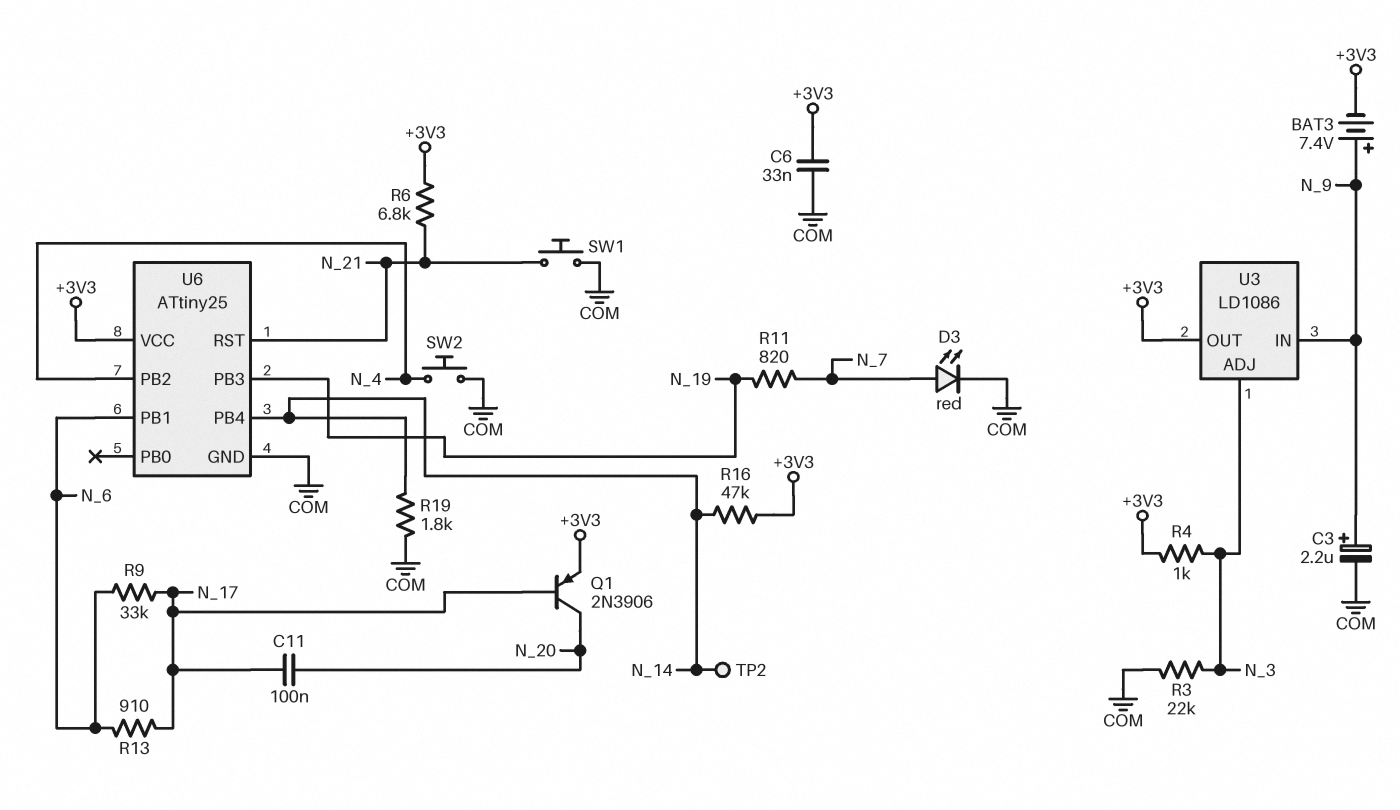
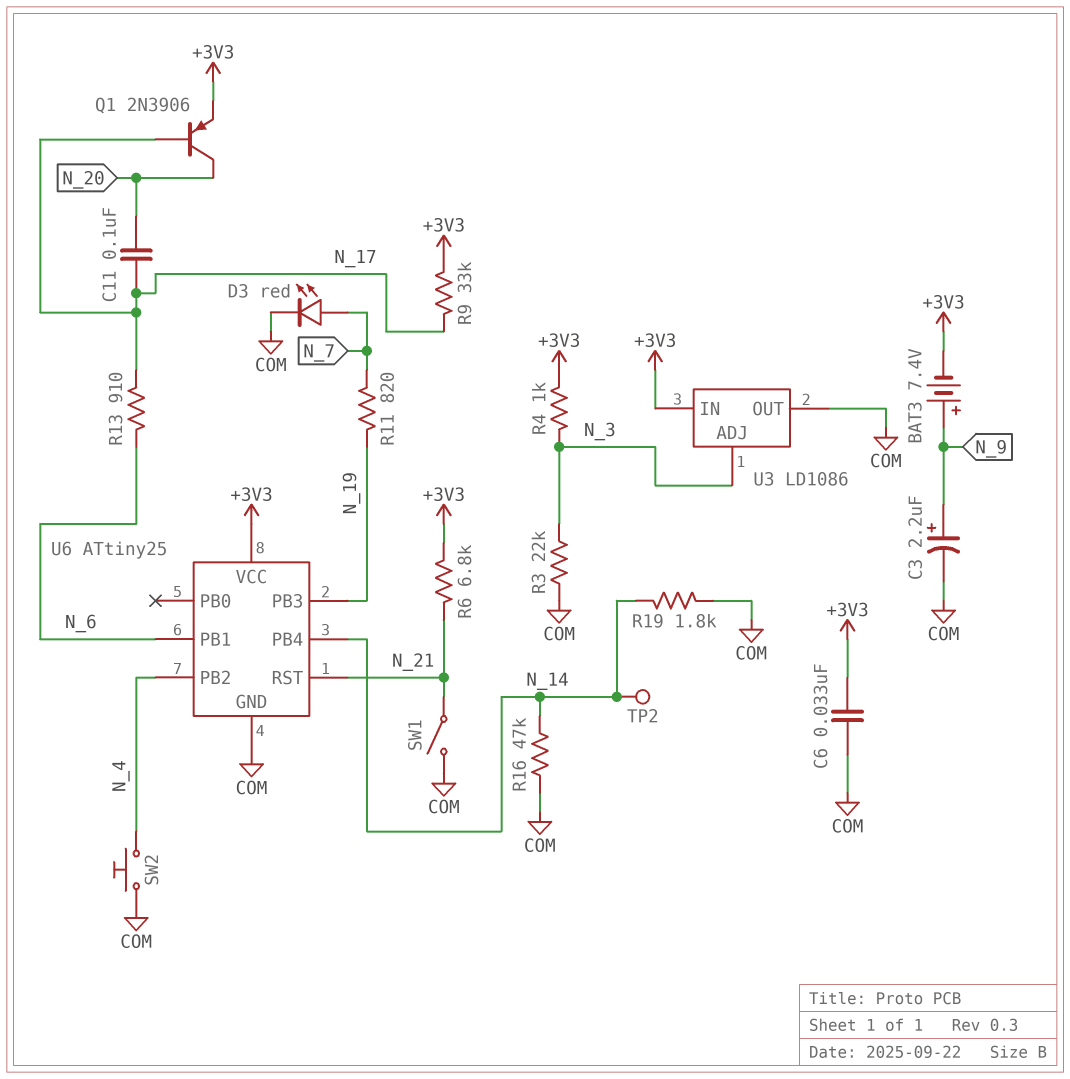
R9: 33k (N_6, N_17) -> 33k (+3V3, N_17)
R16: 47k (+3V3, N_14) -> 47k (COM, N_14)
SW1: button (COM, N_21) -> switch (COM, N_21)
U3 pin IN: N_9 -> +3V3
U3 pin OUT: +3V3 -> COM

